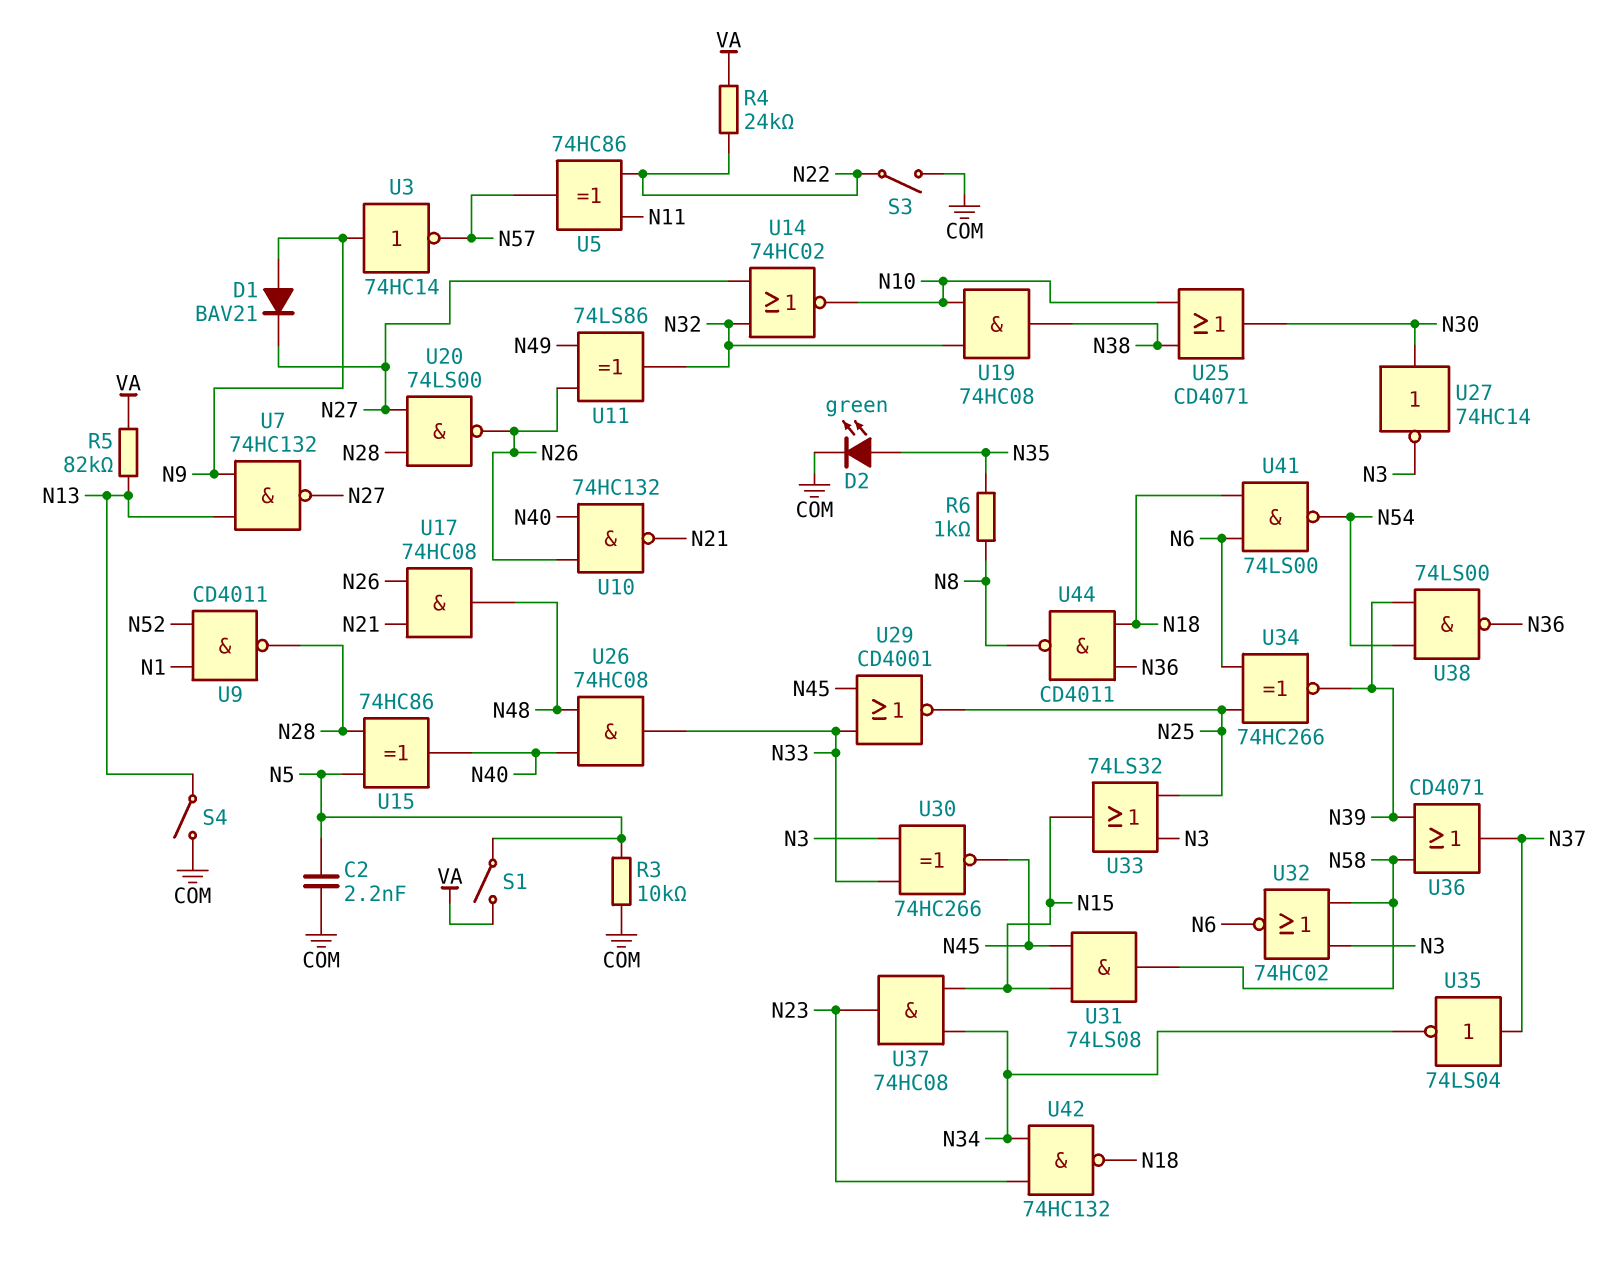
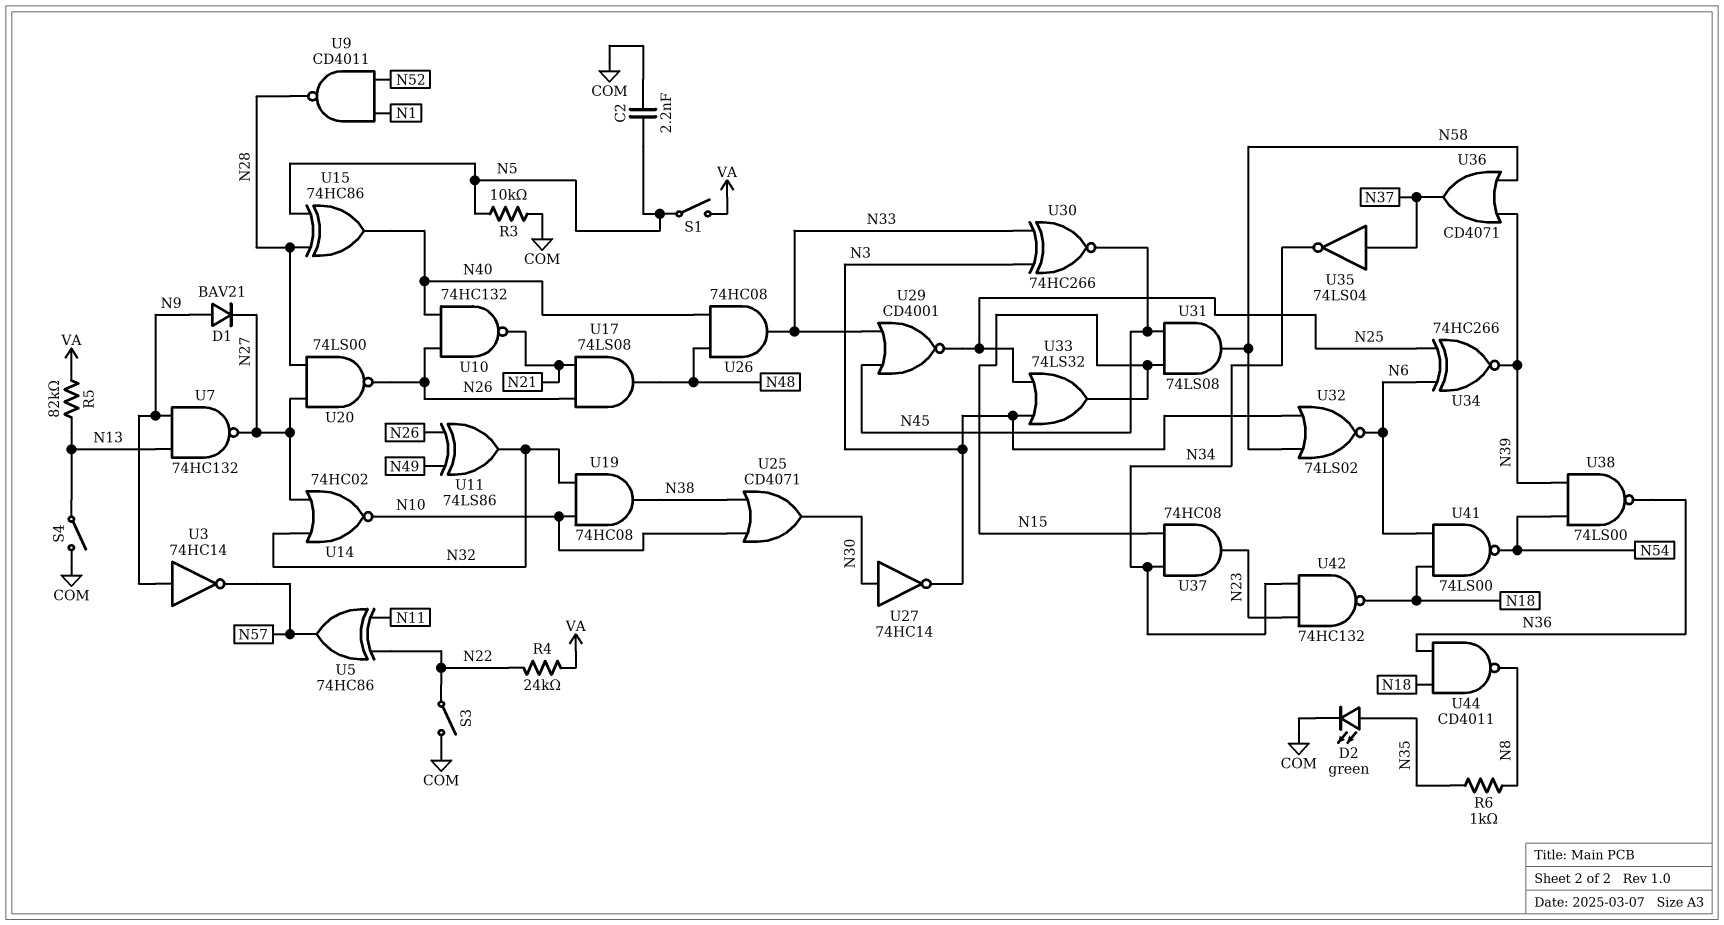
U17: AND 74HC08 (in N21, in N26, out N48) -> AND 74LS08 (in N21, in N26, out N48)
U32: NOR 74HC02 (in N3, in N58, out N6) -> NOR 74LS02 (in N3, in N58, out N6)

